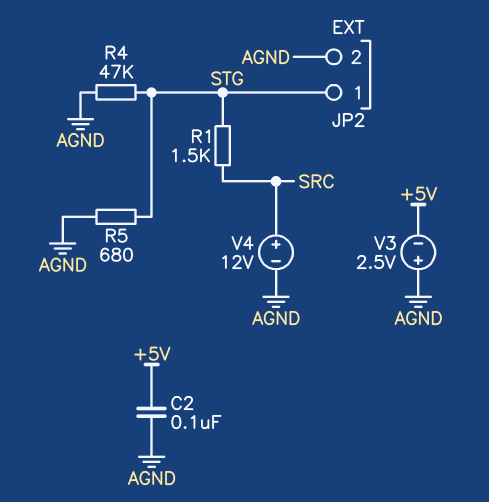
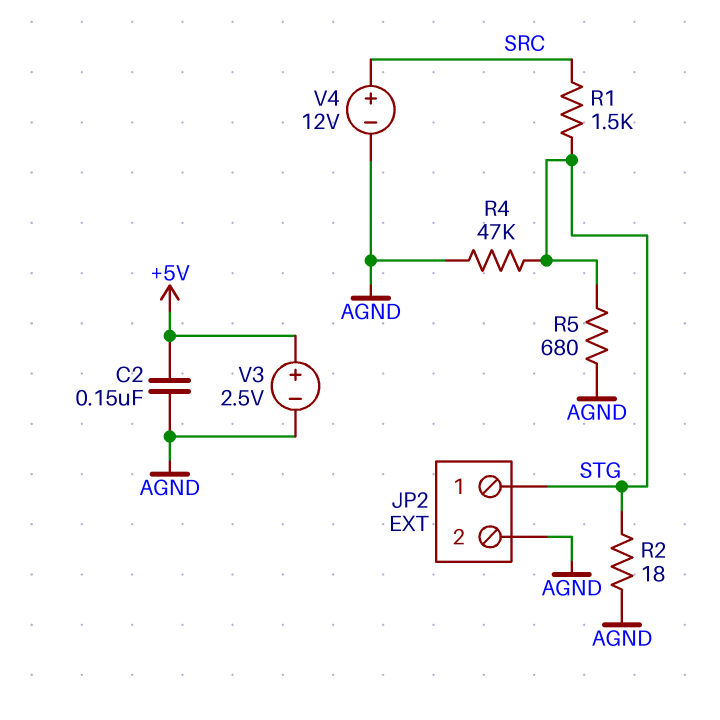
C2: 100nF (+5V, AGND) -> 150nF (+5V, AGND)
R2: none -> 18 (AGND, STG)
V3: 2.5V (plus AGND, minus +5V) -> 2.5V (plus +5V, minus AGND)

